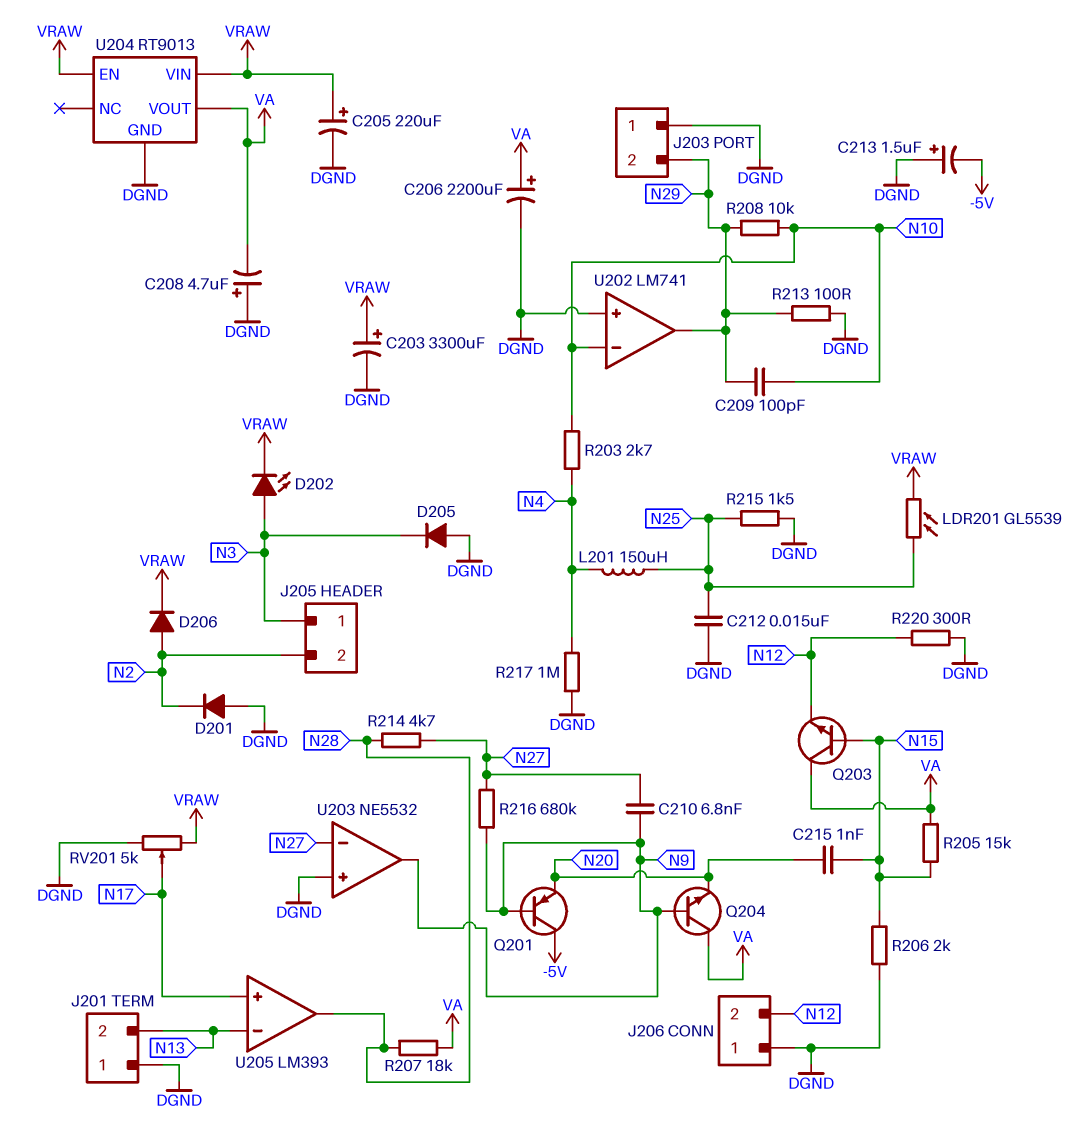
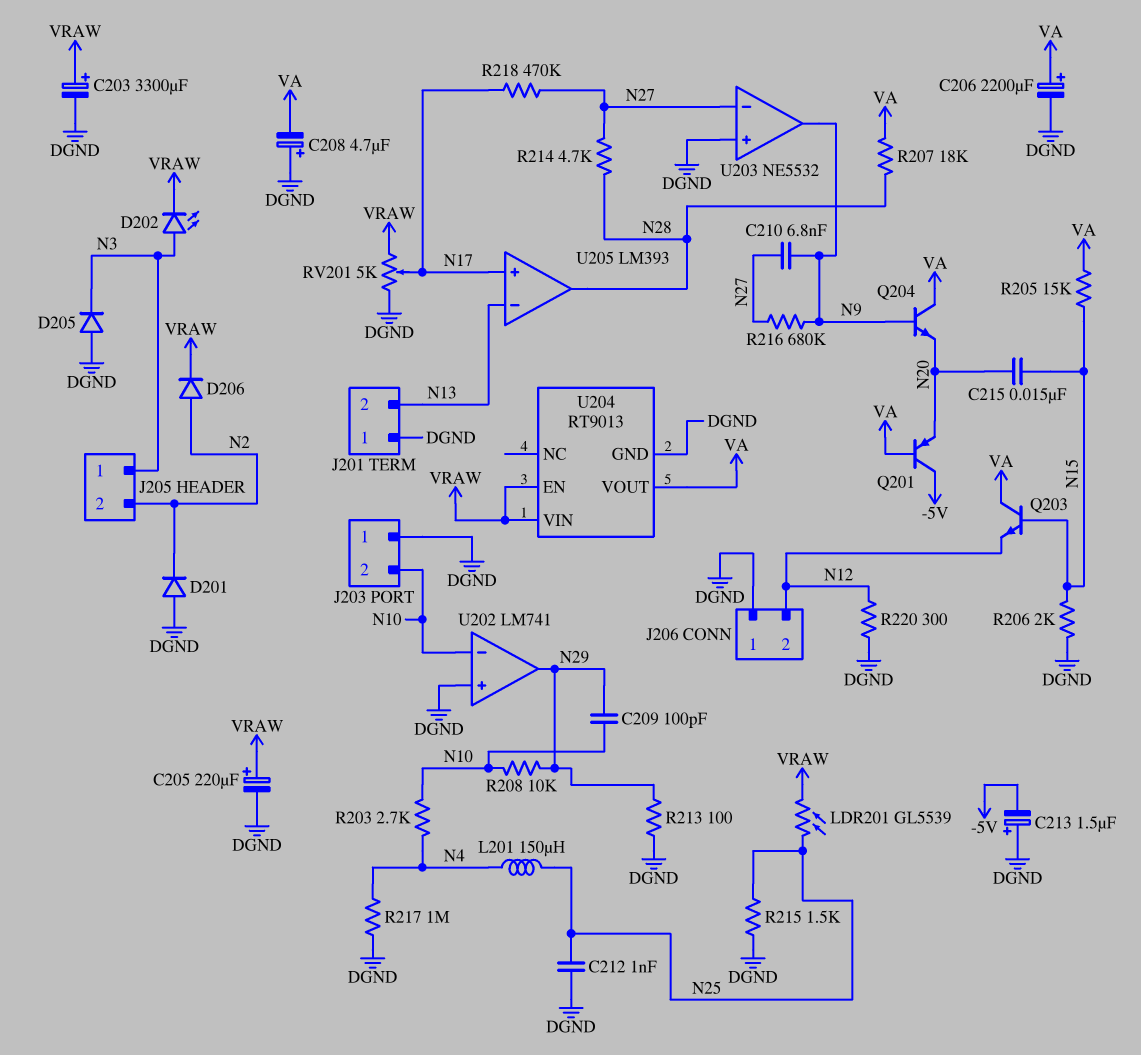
C212: 15nF (DGND, N25) -> 1nF (DGND, N25)
C215: 1nF (N15, N20) -> 15nF (N15, N20)
J203 pin 2: N29 -> N10
Q201: PNP (B N9, C -5V, E N20) -> PNP (B VA, C -5V, E N20)
R218: none -> 470k (N17, N27)

